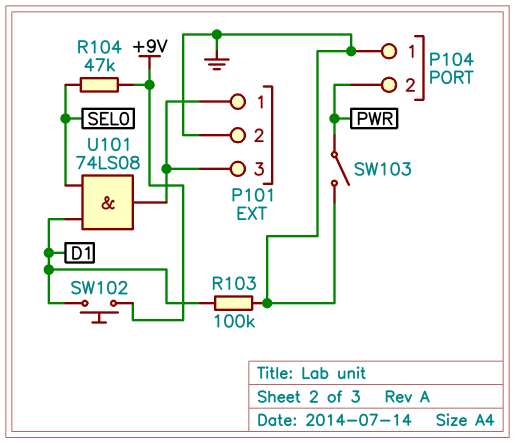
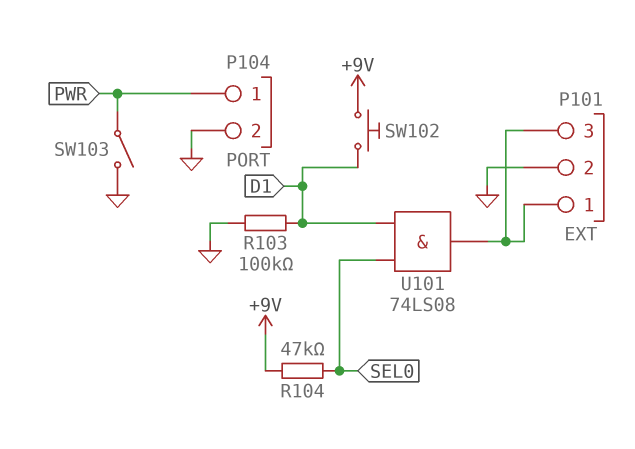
P104 pin 1: GND -> PWR
P104 pin 2: PWR -> GND

